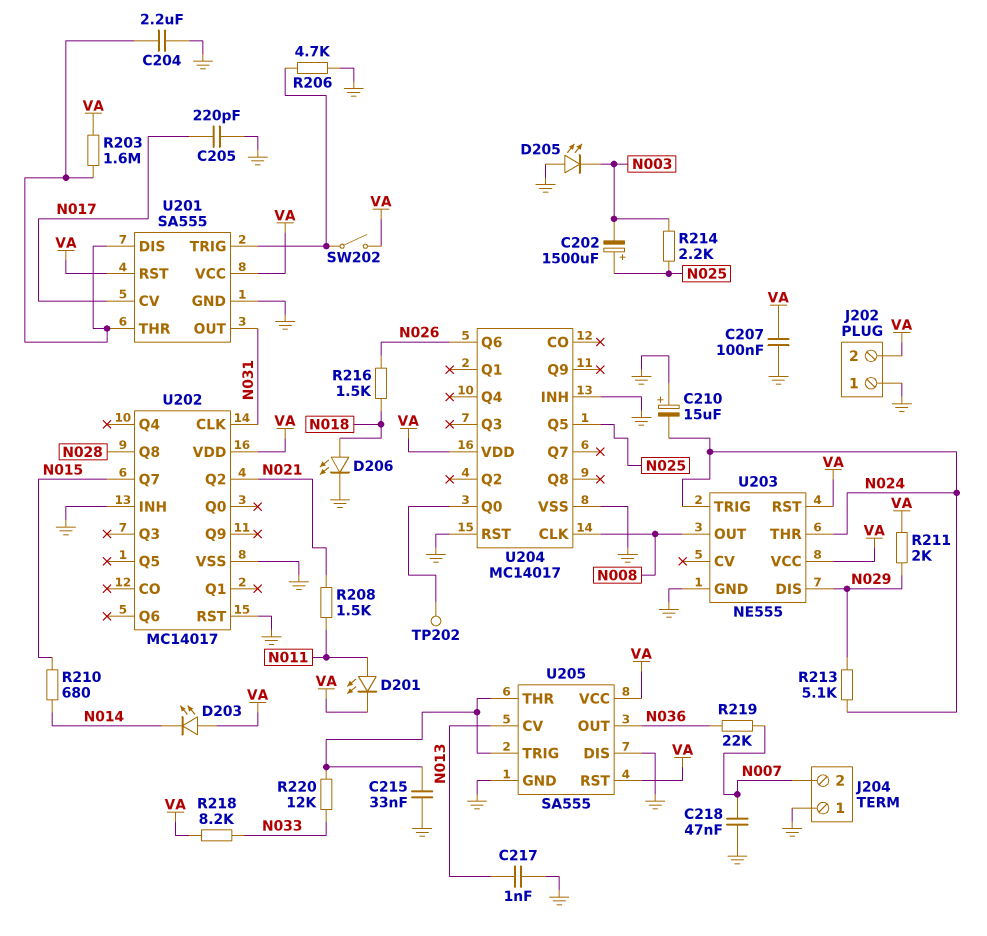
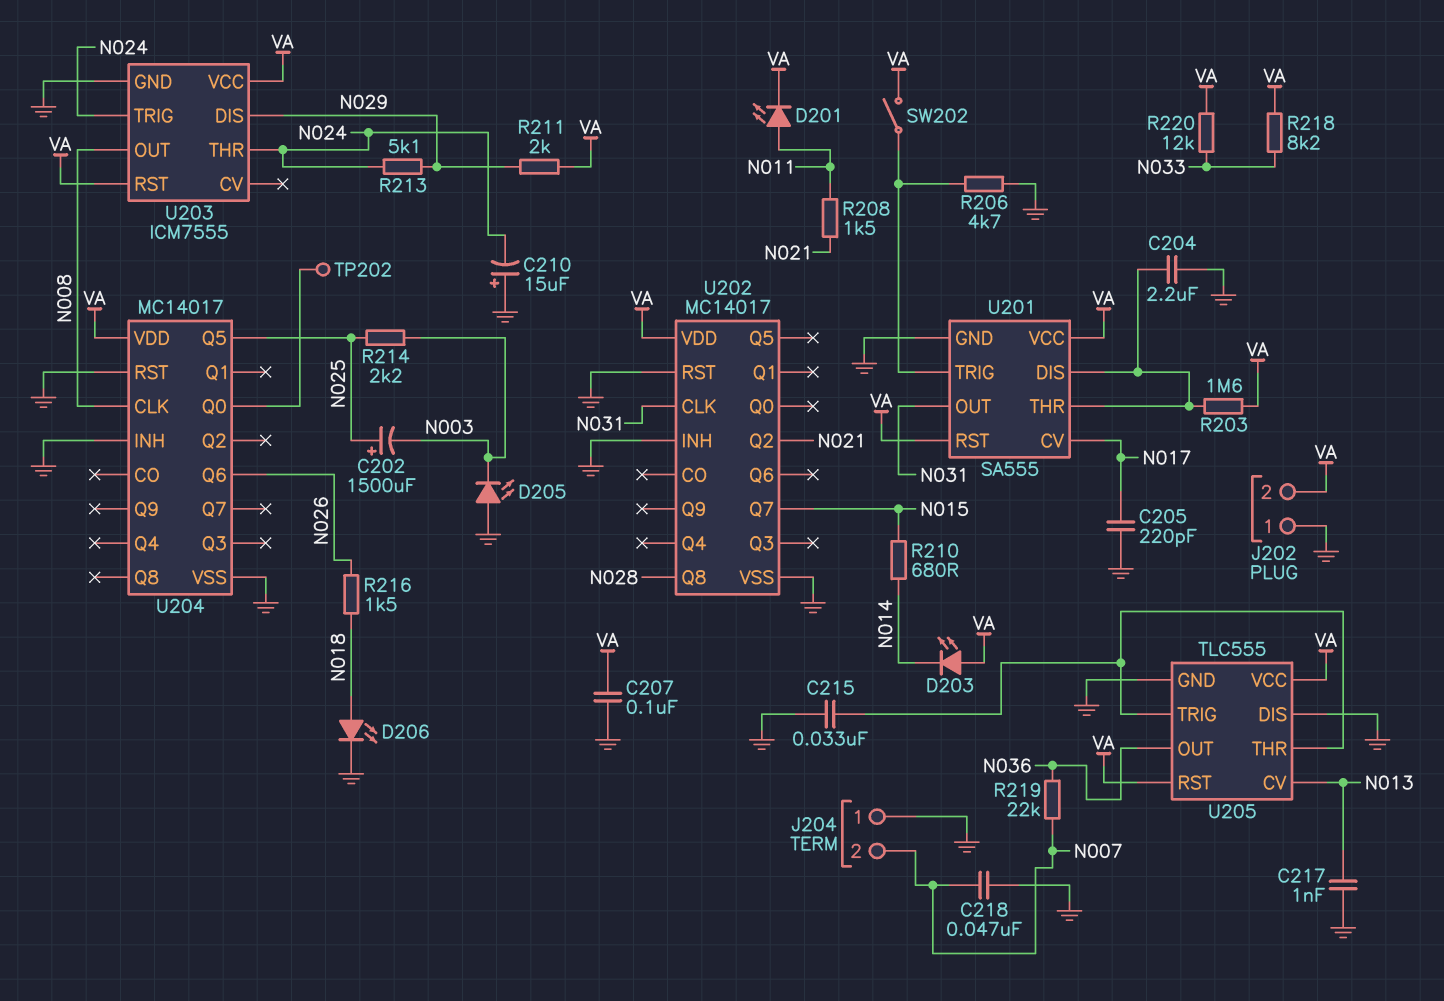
R220: 12k (N033, U205/THR) -> 12k (N033, VA)
U203: NE555 -> ICM7555
U205: SA555 -> TLC555

